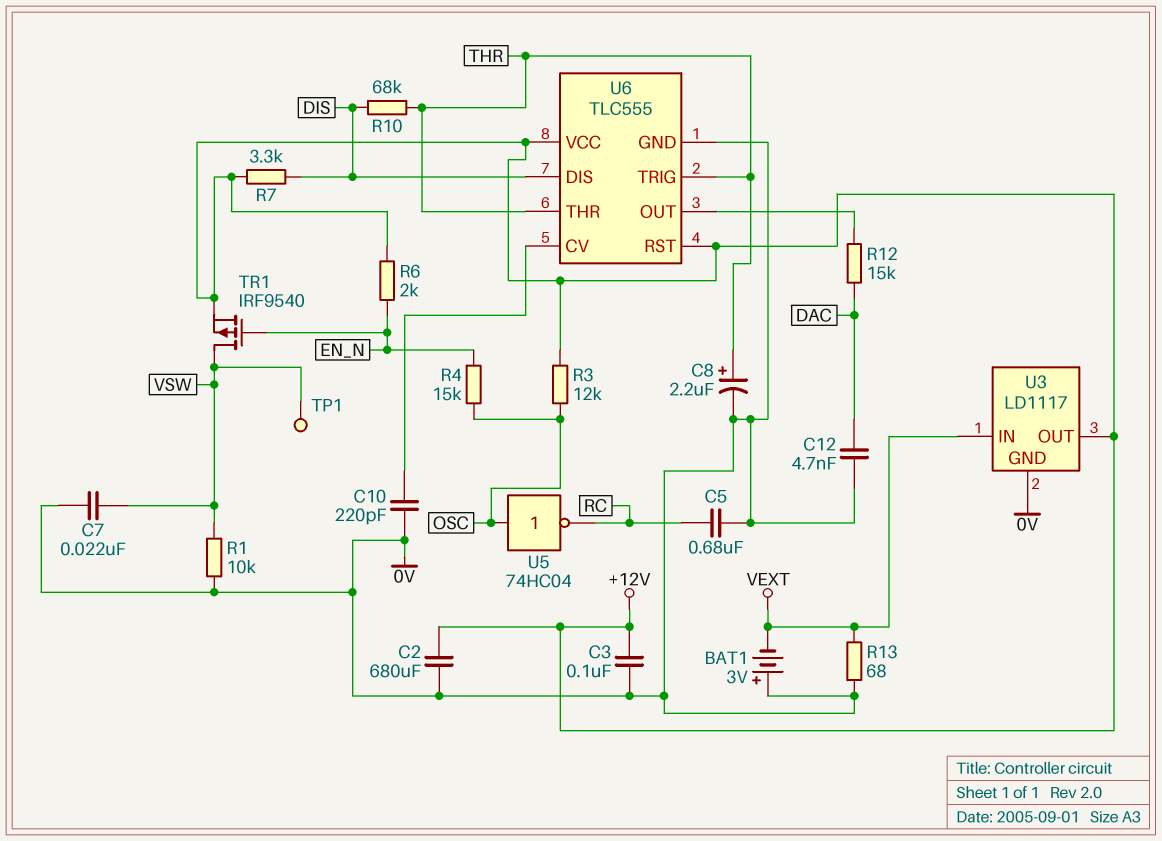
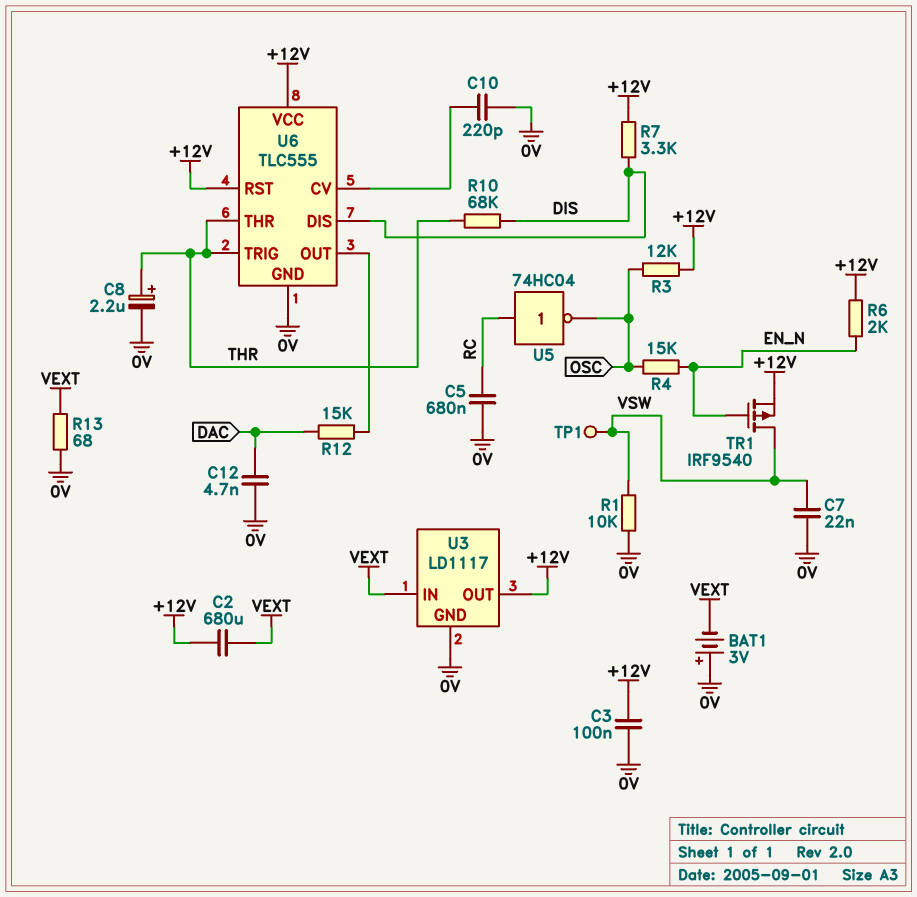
C2: 680uF (+12V, 0V) -> 680uF (+12V, VEXT)
U5: NOT 74HC04 (in OSC, out RC) -> NOT 74HC04 (in RC, out OSC)

